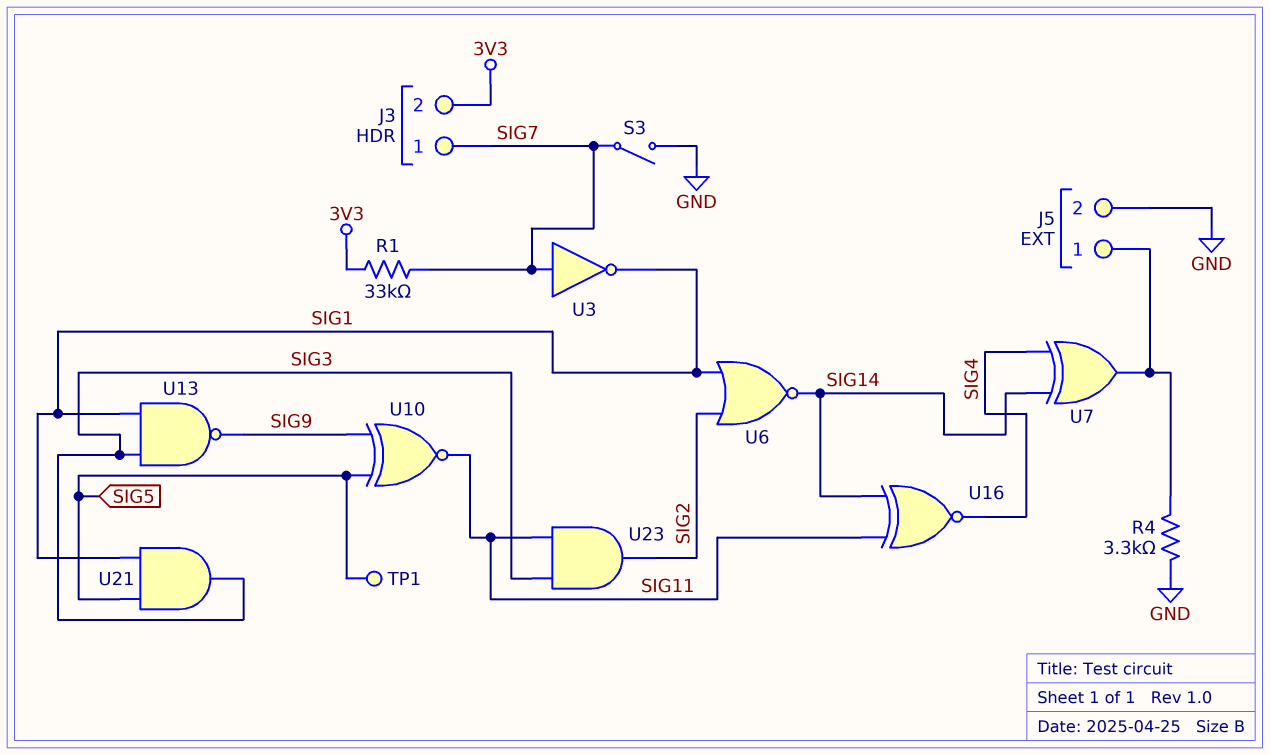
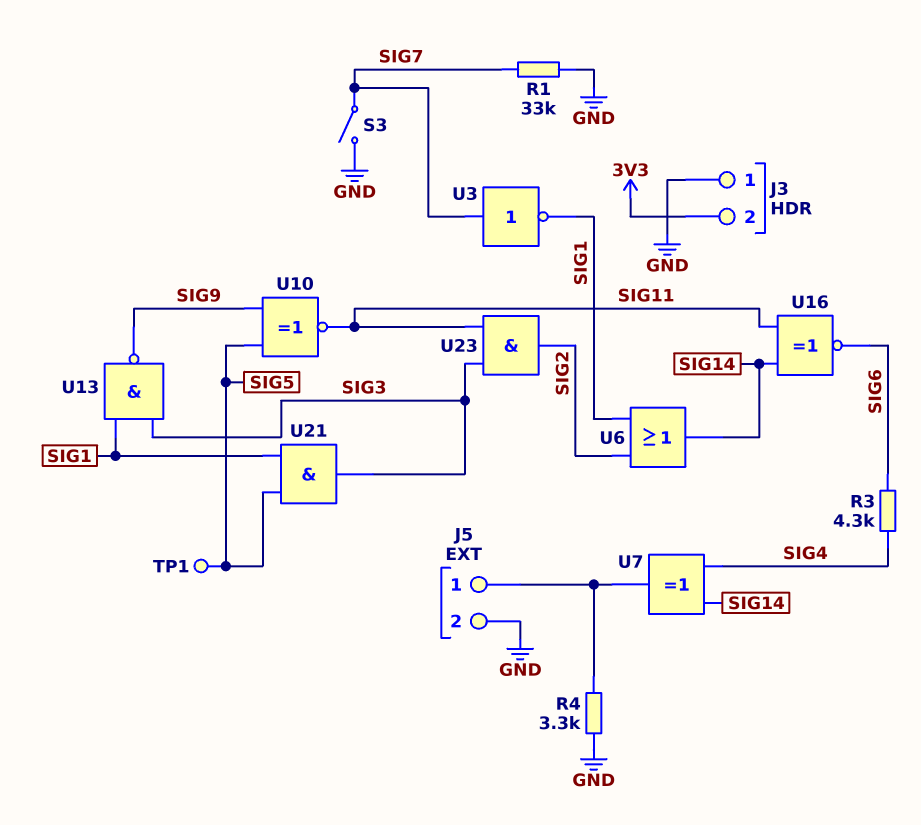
J3 pin 1: SIG7 -> GND
R1: 33k (3V3, SIG7) -> 33k (GND, SIG7)
R3: none -> 4.3k (SIG4, SIG6)
U6: NOR (in SIG1, in SIG2, out SIG14) -> OR (in SIG1, in SIG2, out SIG14)
U16: XNOR (in SIG11, in SIG14, out SIG4) -> XNOR (in SIG11, in SIG14, out SIG6)

